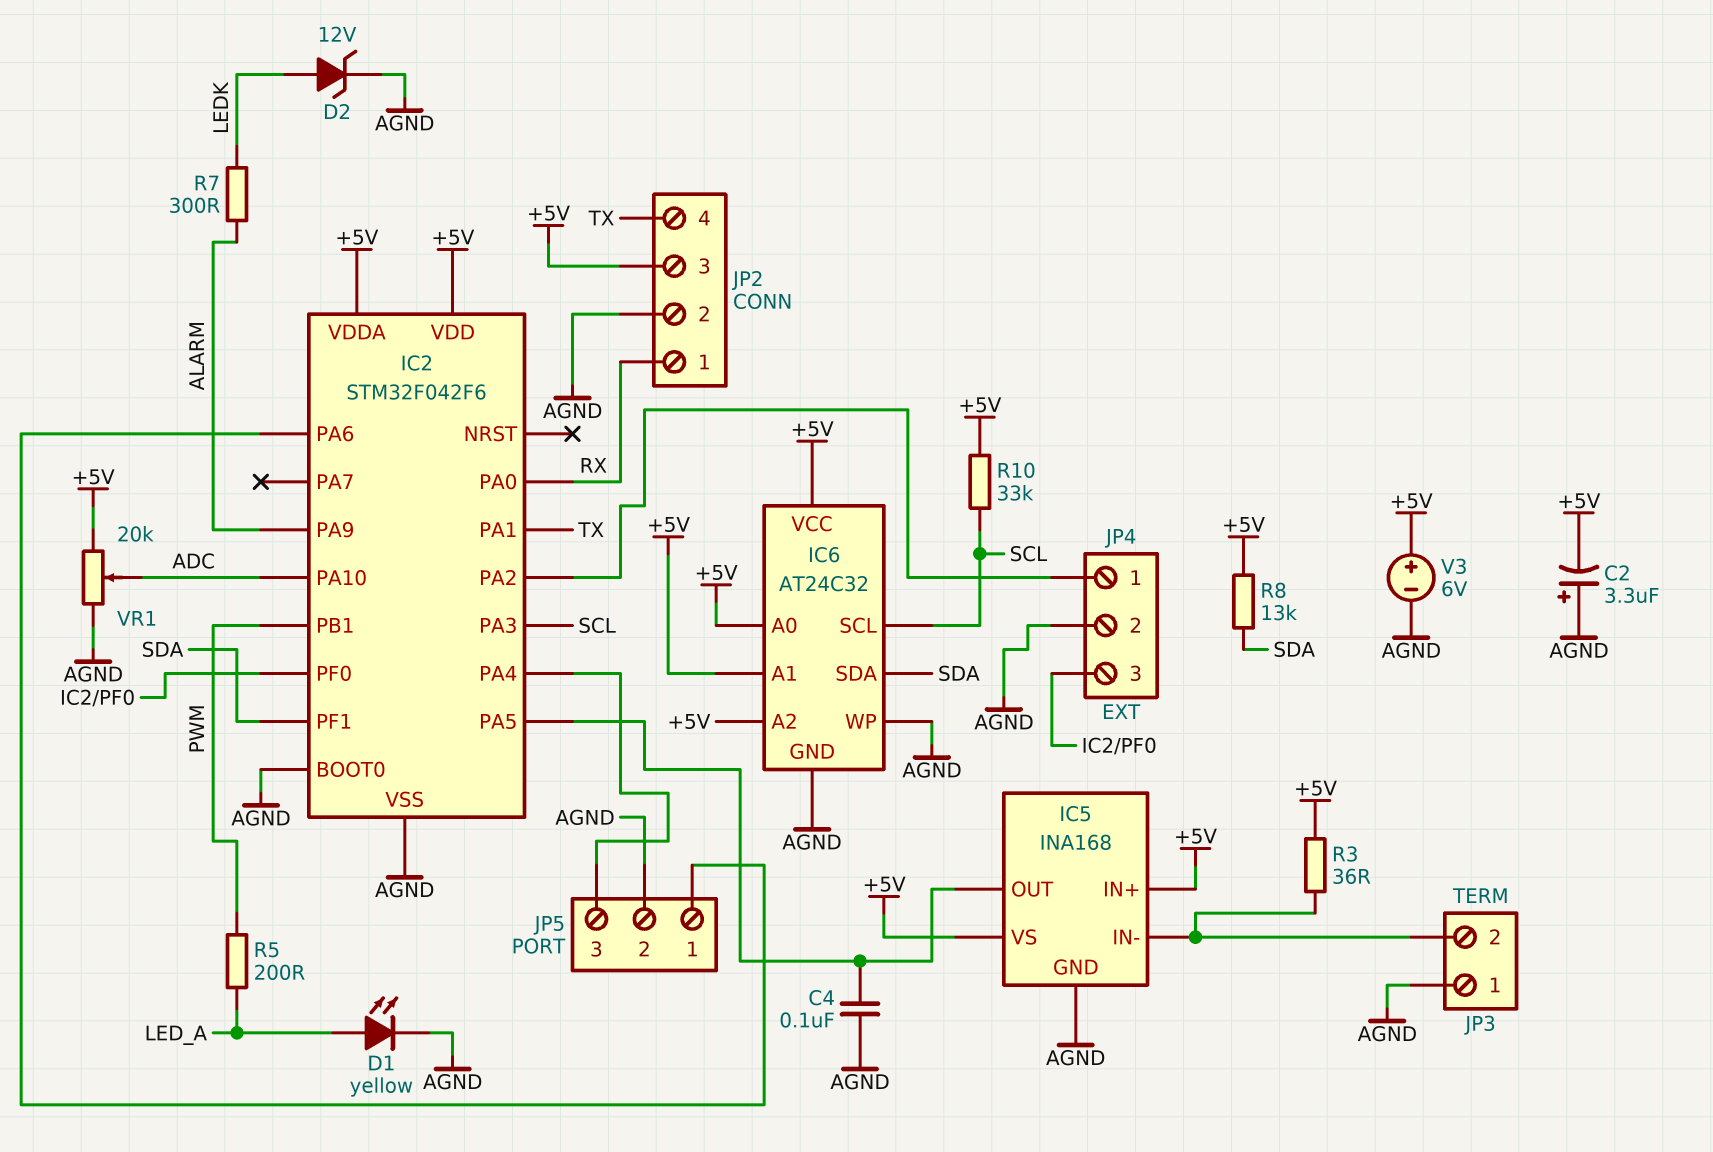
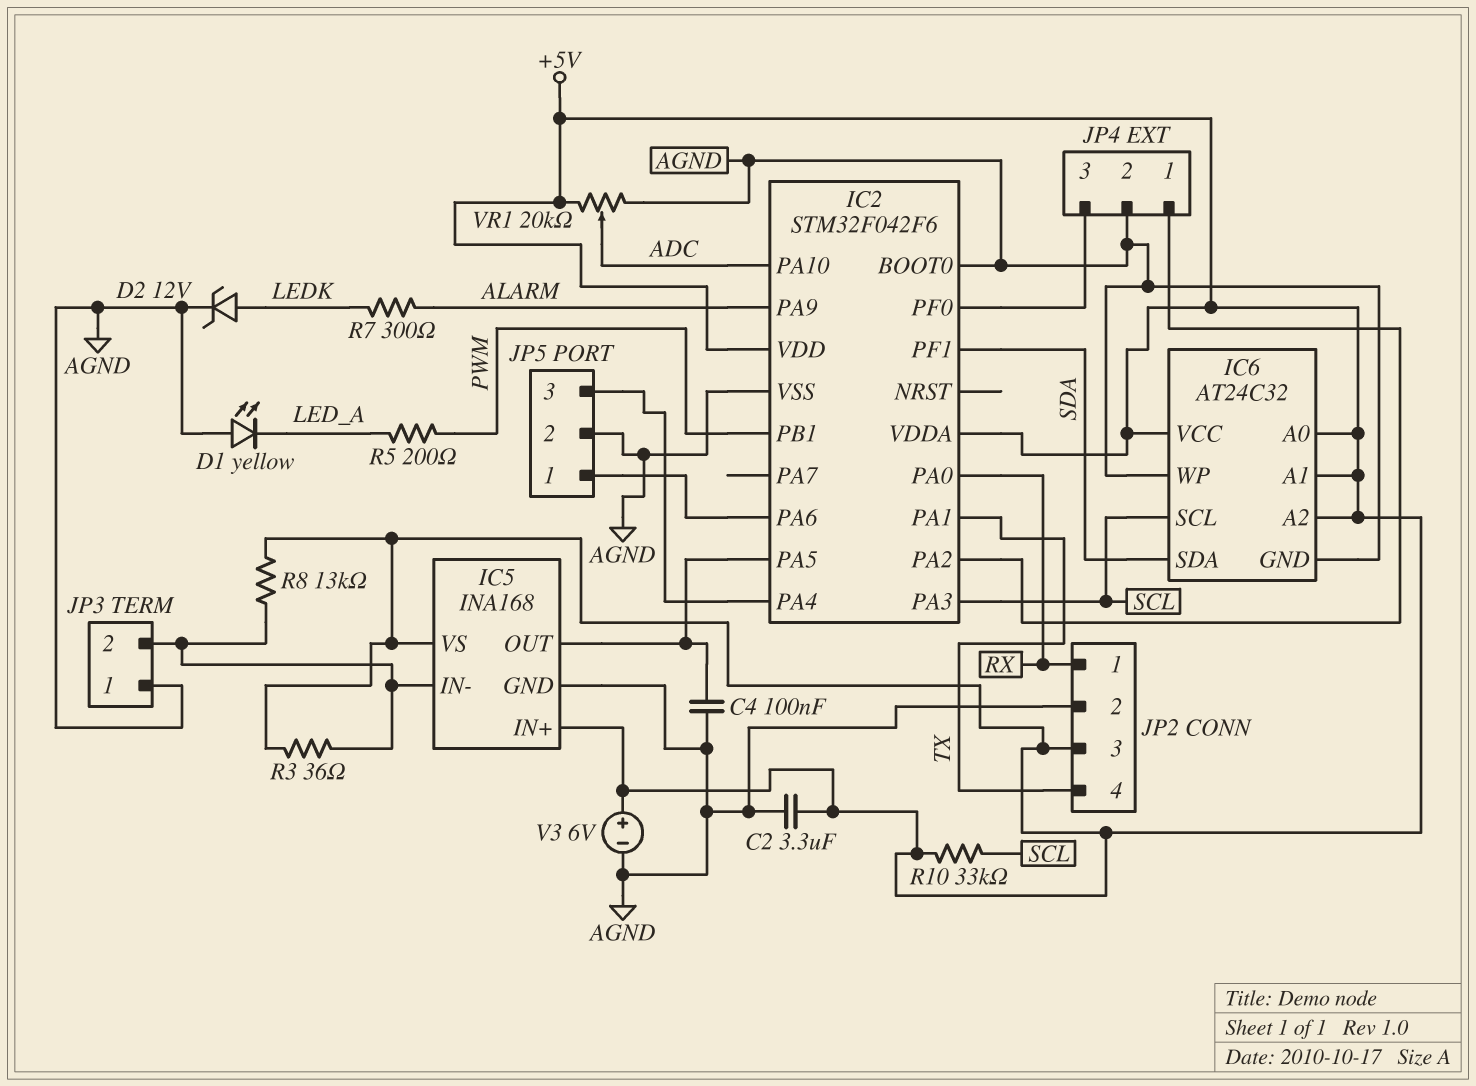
C2: 3.3uF (plus AGND, minus +5V) -> 3.3uF (+5V, AGND)
D1: LED yellow (A LED_A, K AGND) -> LED yellow (A AGND, K LED_A)
R8: 13k (+5V, SDA) -> 13k (+5V, IC5/IN-)

